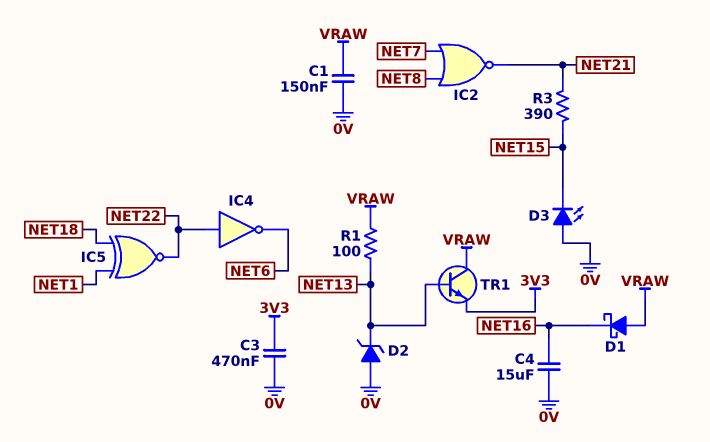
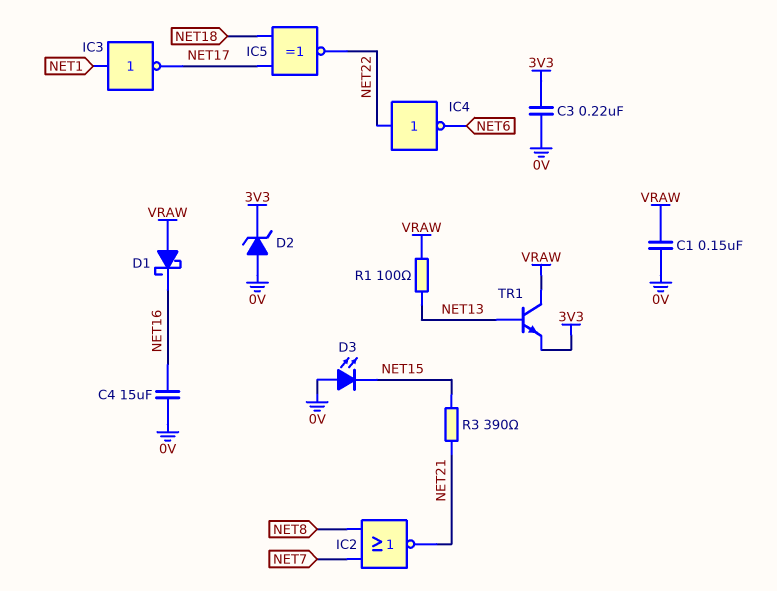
C3: 470nF (0V, 3V3) -> 220nF (0V, 3V3)
D2: zener (A 0V, K NET13) -> zener (A 0V, K 3V3)
IC3: none -> NOT (in NET1, out NET17)
IC5: XNOR (in NET1, in NET18, out NET22) -> XNOR (in NET17, in NET18, out NET22)

